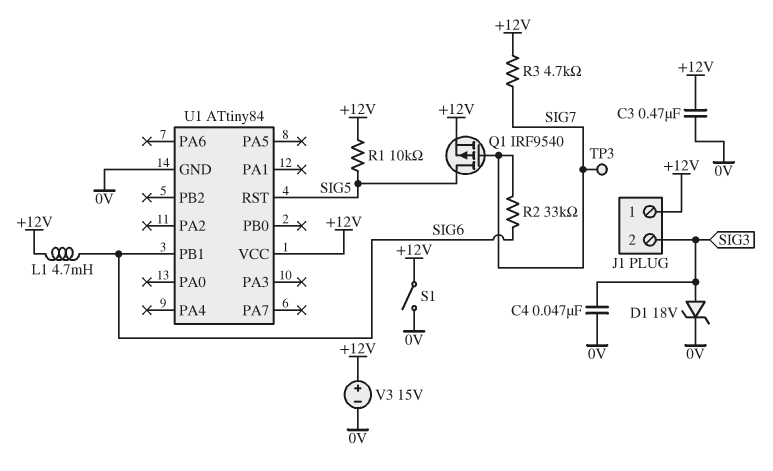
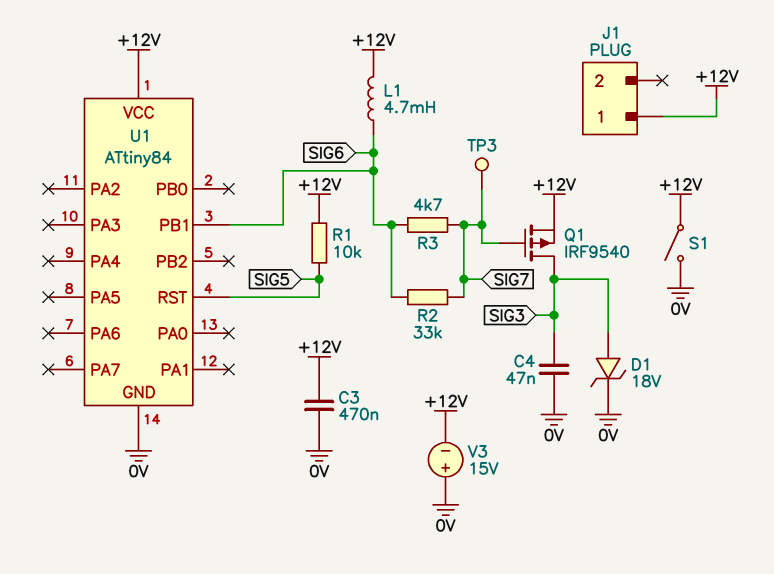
J1 pin 2: SIG3 -> none
Q1: PMOS IRF9540 (G SIG7, D SIG5, S +12V) -> PMOS IRF9540 (G SIG7, D SIG3, S +12V)
R3: 4.7k (+12V, SIG7) -> 4.7k (SIG6, SIG7)
V3: 15V (plus +12V, minus 0V) -> 15V (plus 0V, minus +12V)

